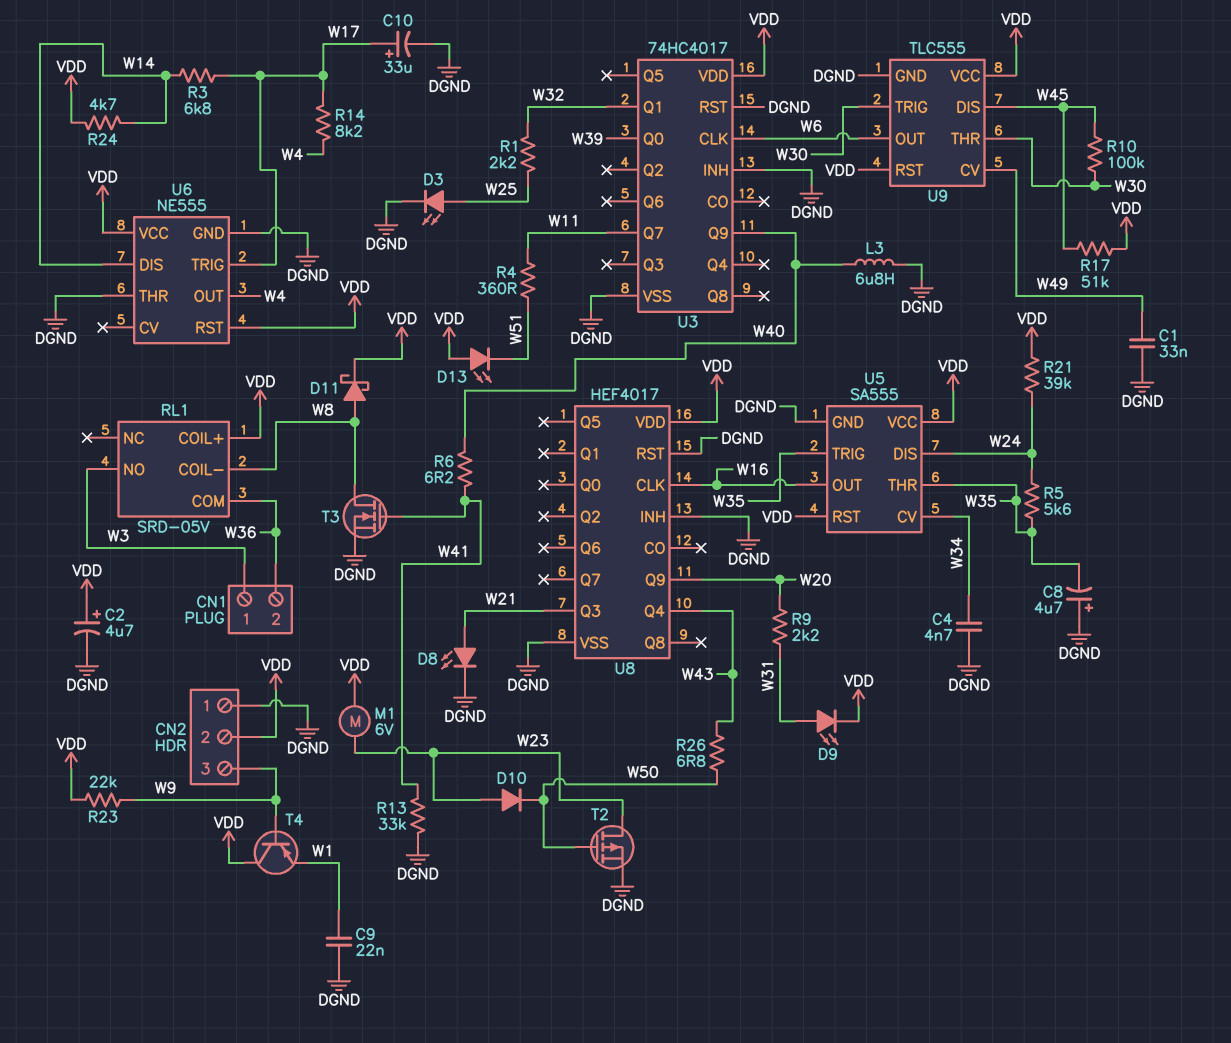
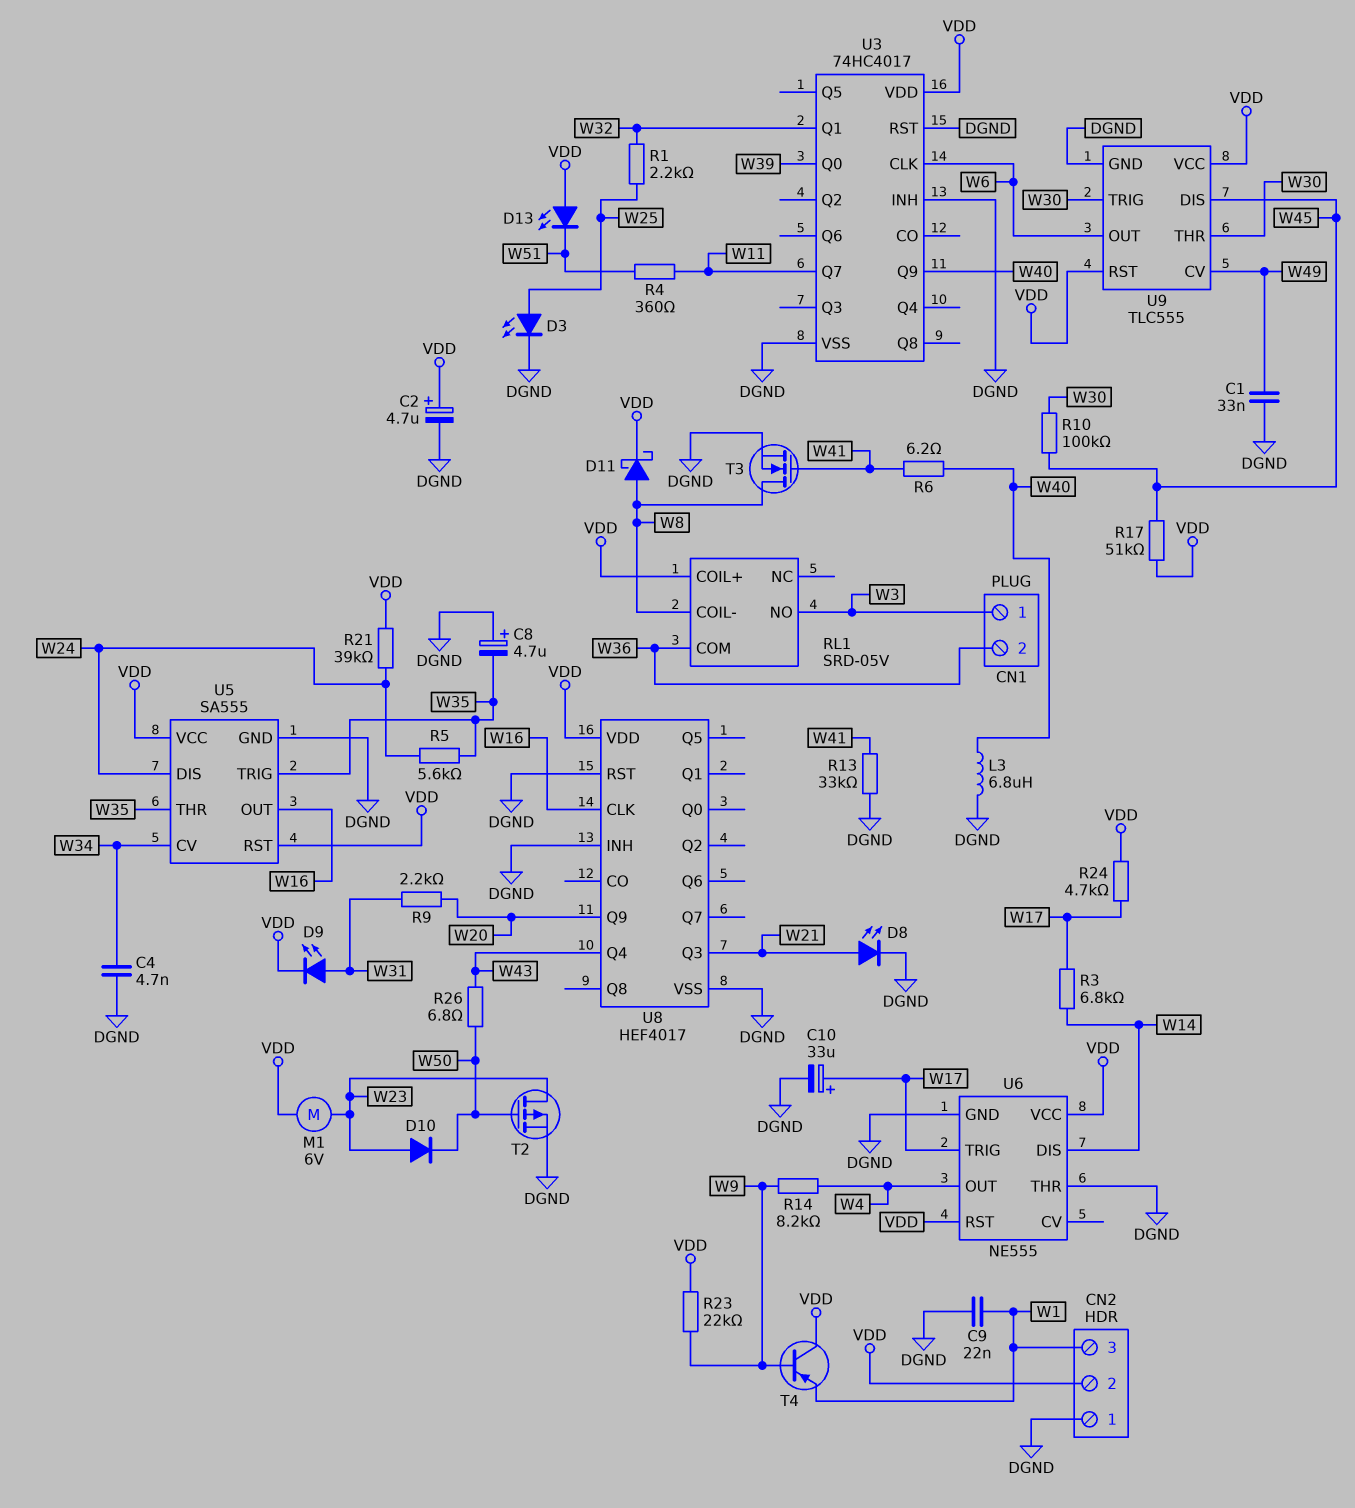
CN2 pin 3: W9 -> W1
R14: 8.2k (W4, W17) -> 8.2k (W4, W9)
R24: 4.7k (VDD, W14) -> 4.7k (VDD, W17)

